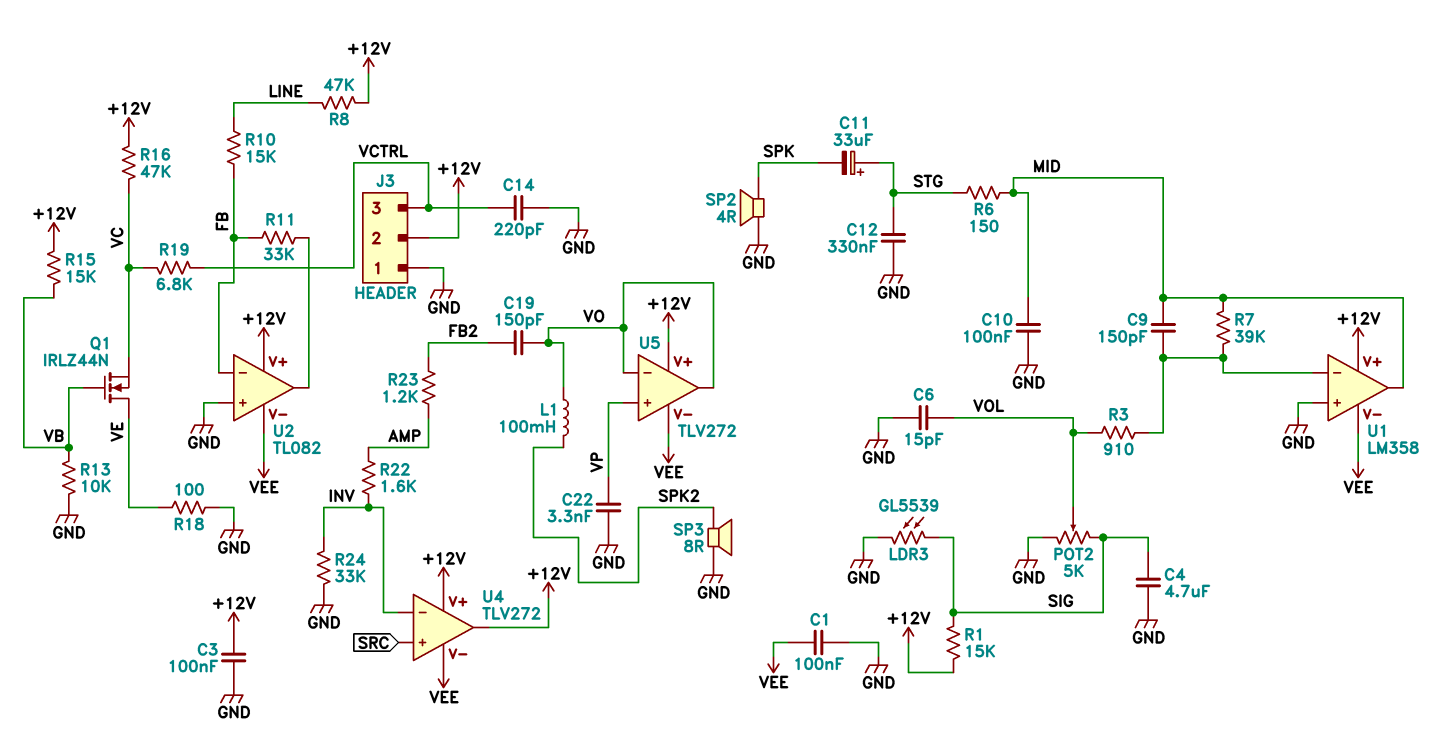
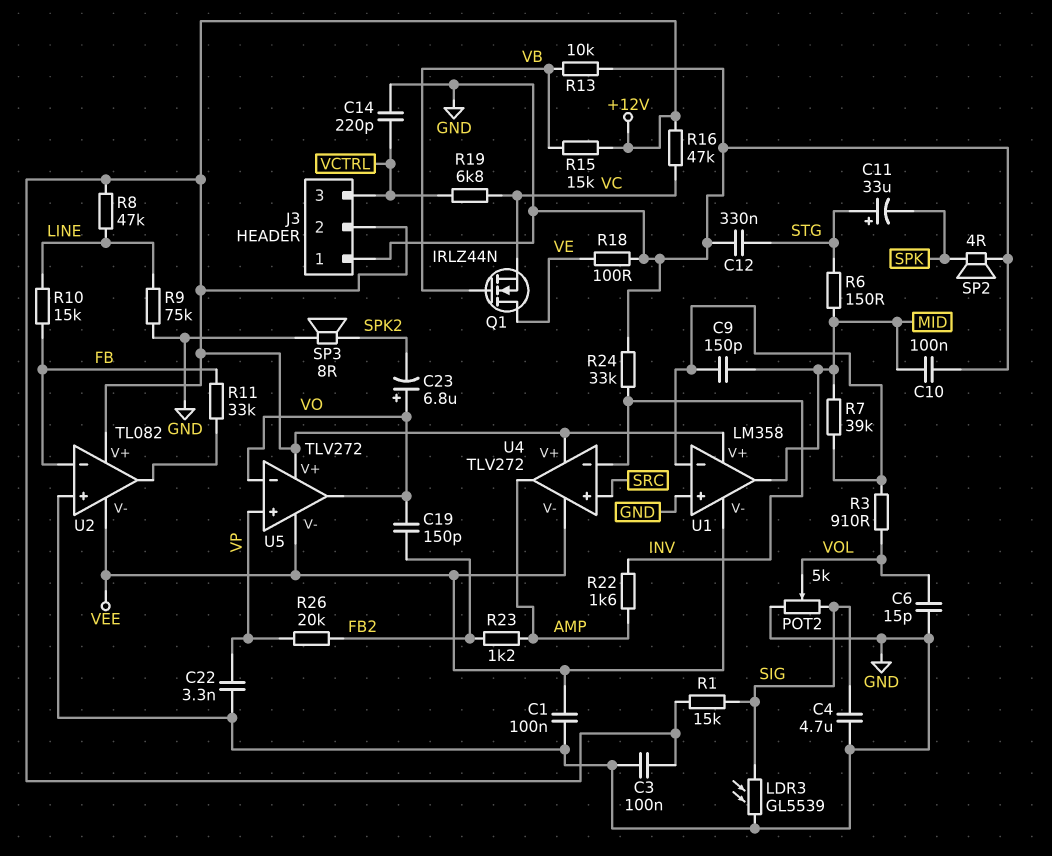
C23: none -> 6.8uF (plus VO, minus SPK2)
L1: 100mH (SPK2, VO) -> none
R9: none -> 75k (GND, LINE)
R26: none -> 20k (FB2, VP)
U4 pin out: +12V -> AMP

